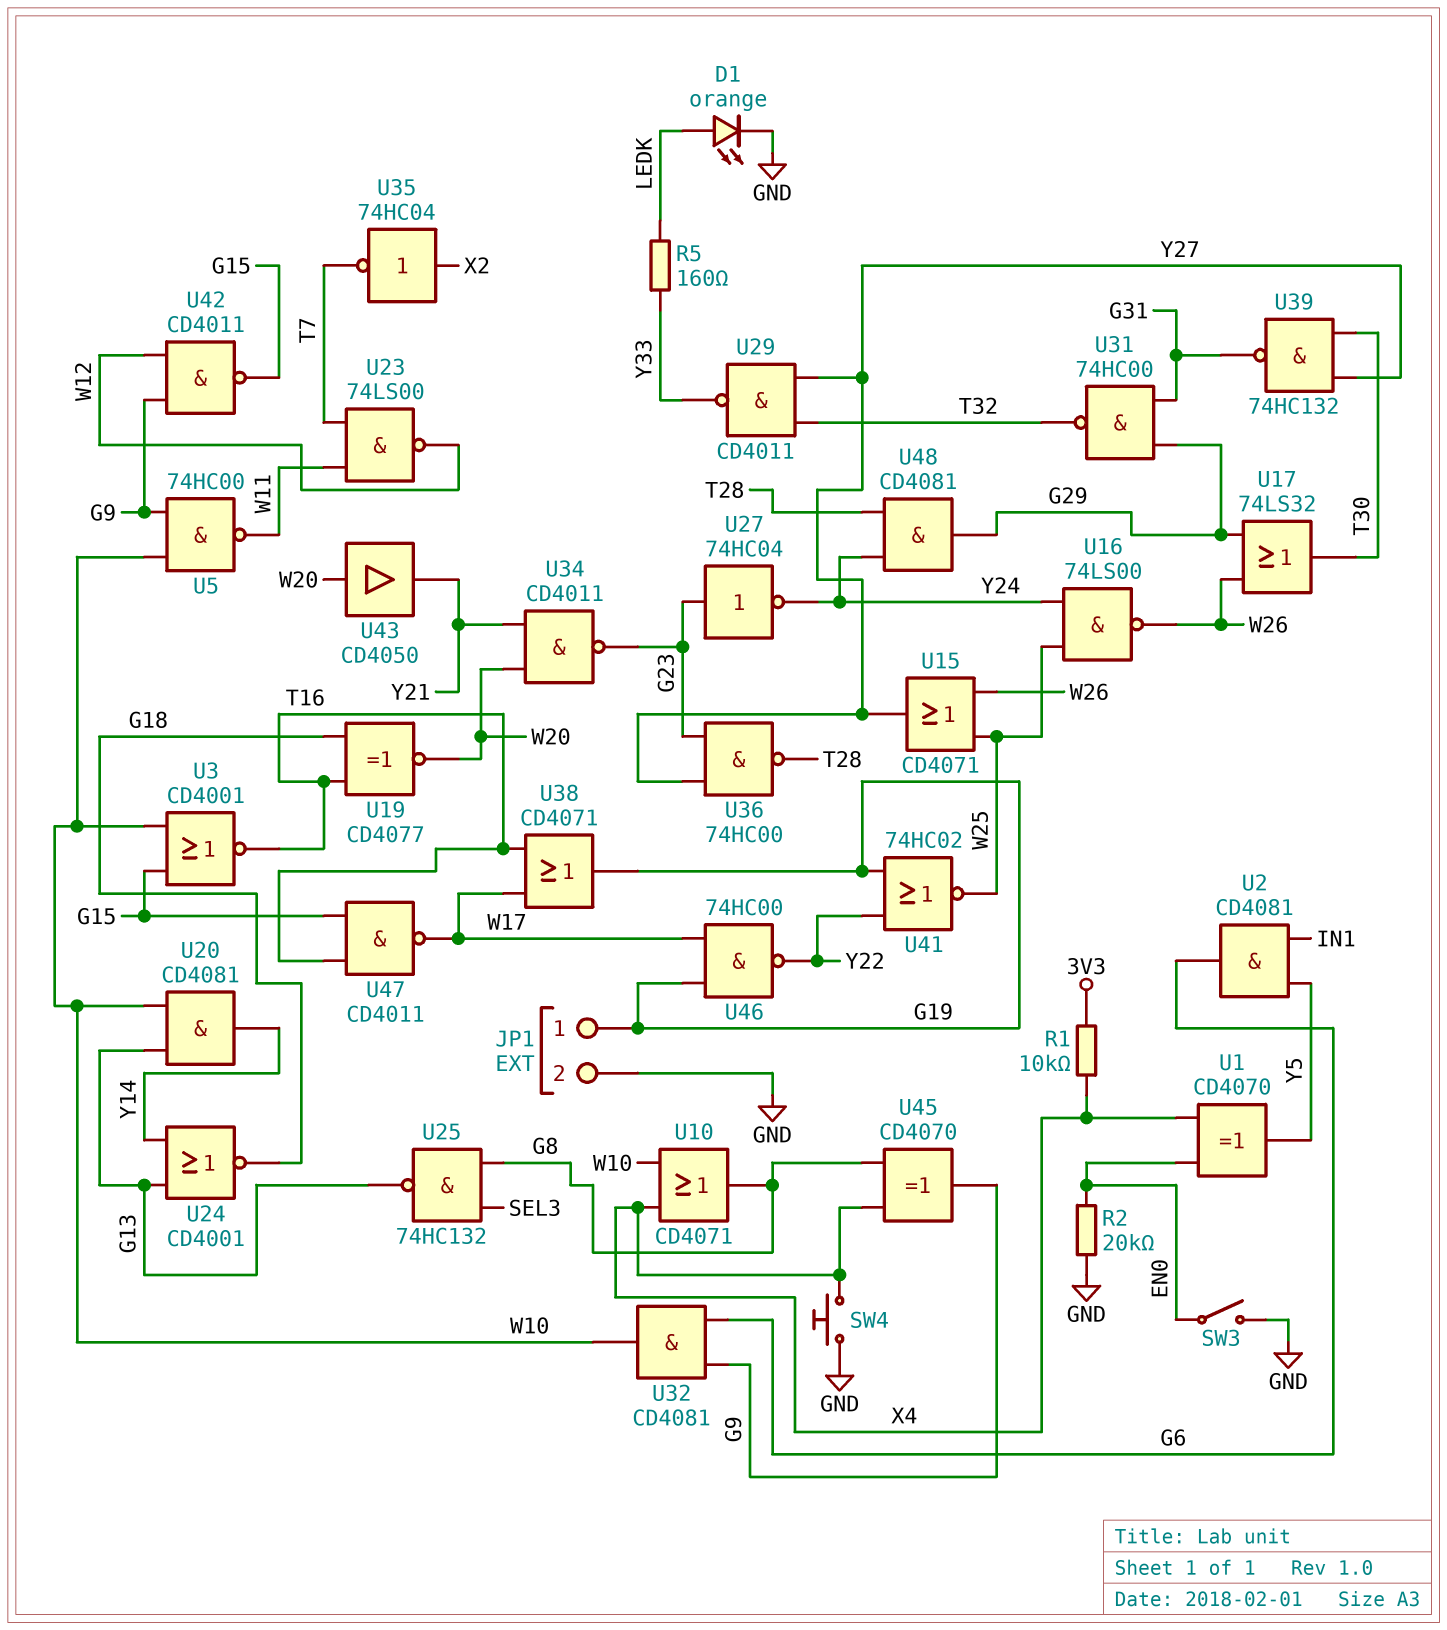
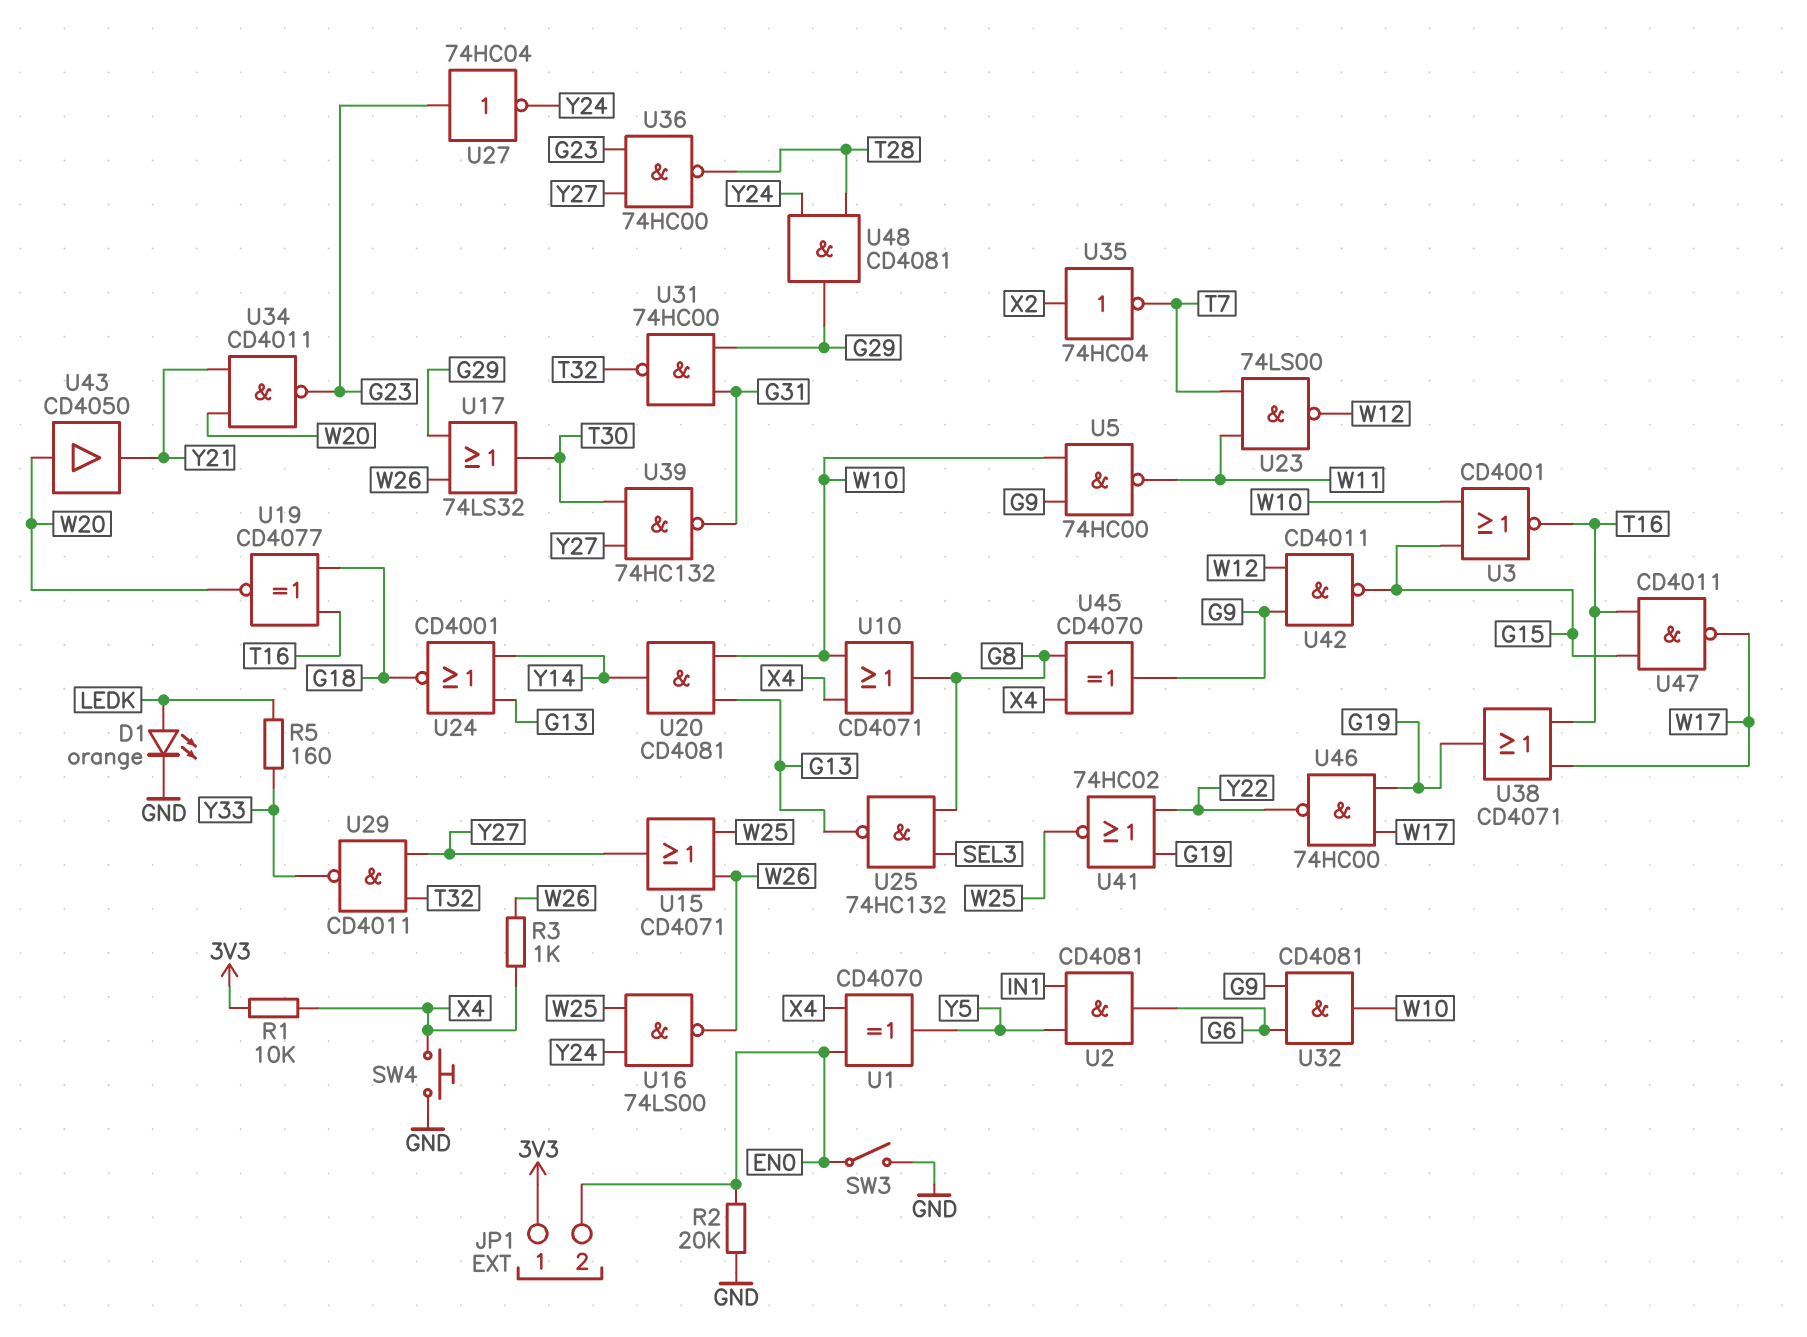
JP1 pin 1: G19 -> 3V3
JP1 pin 2: GND -> EN0
R3: none -> 1k (W26, X4)

